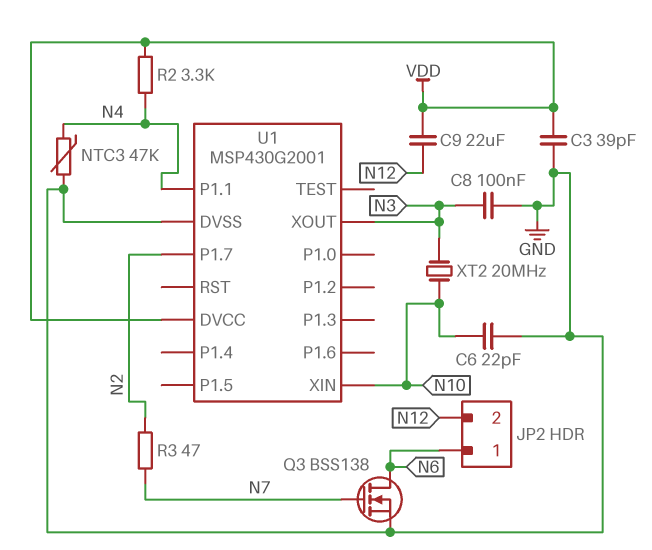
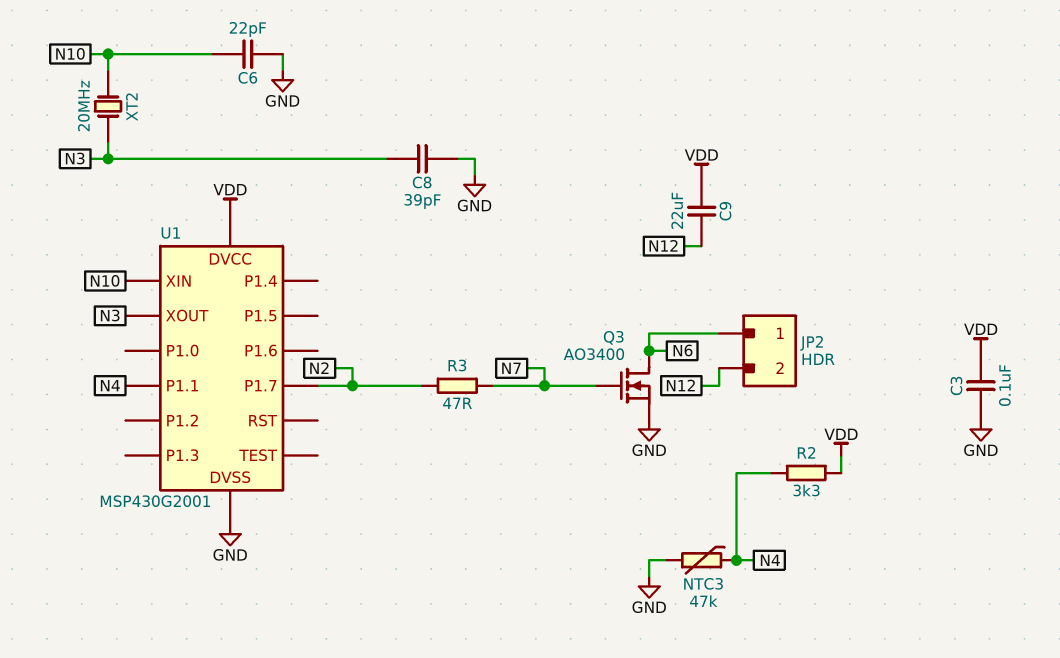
C3: 39pF (GND, VDD) -> 100nF (GND, VDD)
C8: 100nF (GND, N3) -> 39pF (GND, N3)
Q3: NMOS BSS138 (G N7, D N6, S GND) -> NMOS AO3400 (G N7, D N6, S GND)

